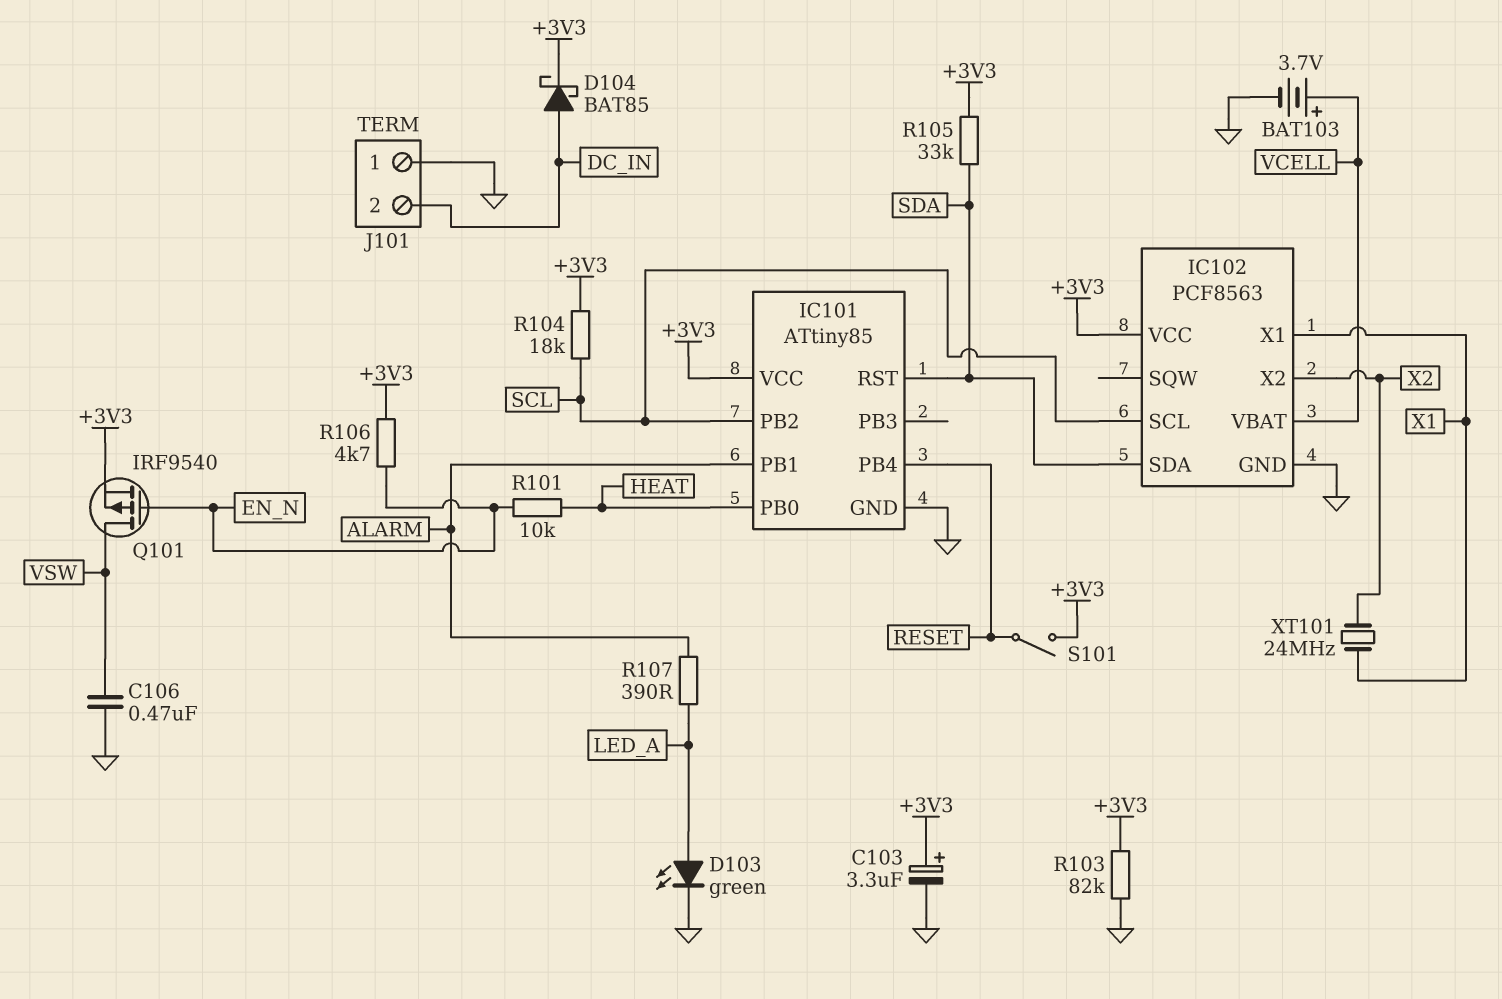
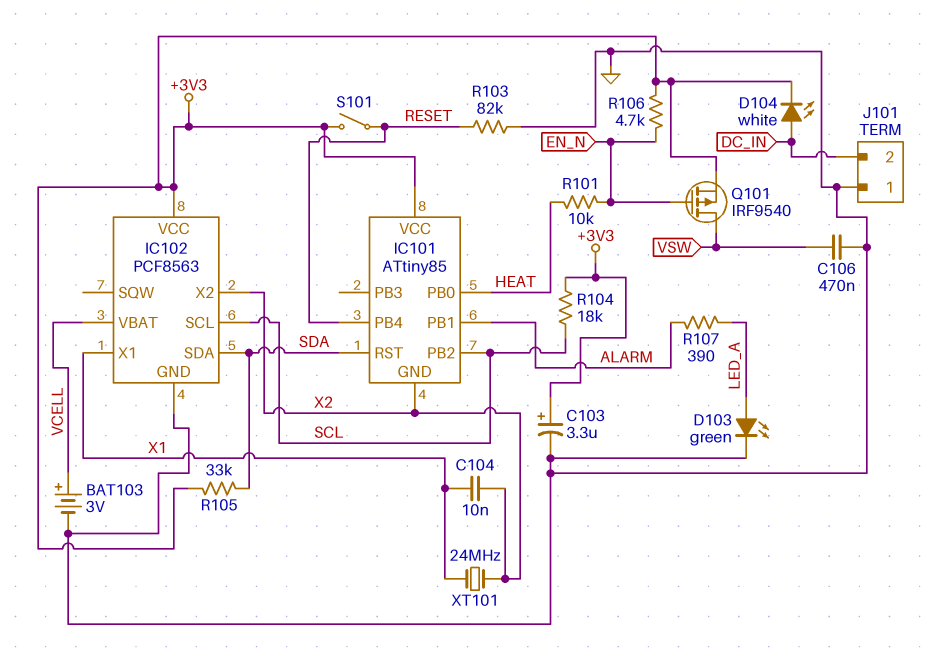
BAT103: 3.7V (plus VCELL, minus GND) -> 3V (plus VCELL, minus GND)
C104: none -> 10nF (X1, X2)
D104: schottky BAT85 (A DC_IN, K +3V3) -> LED white (A DC_IN, K +3V3)
IC101 pin GND: GND -> X2
R103: 82k (+3V3, GND) -> 82k (GND, RESET)

